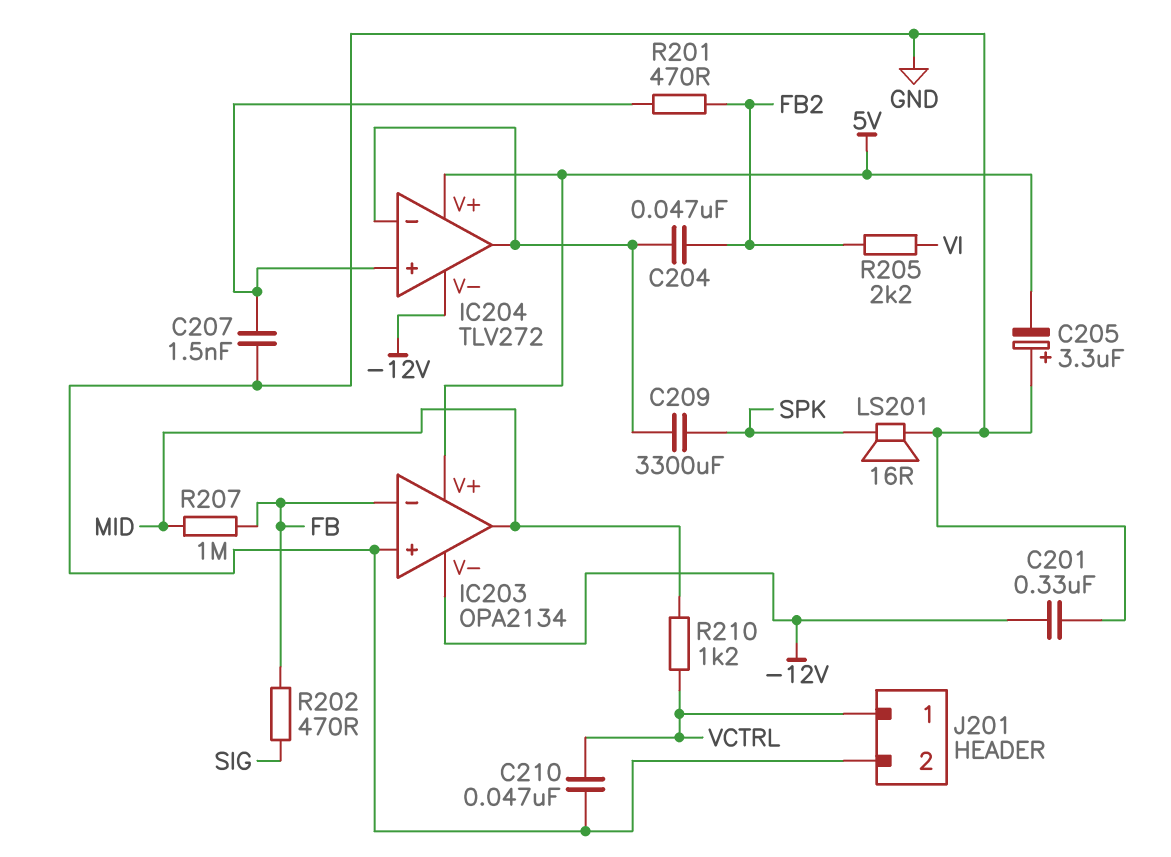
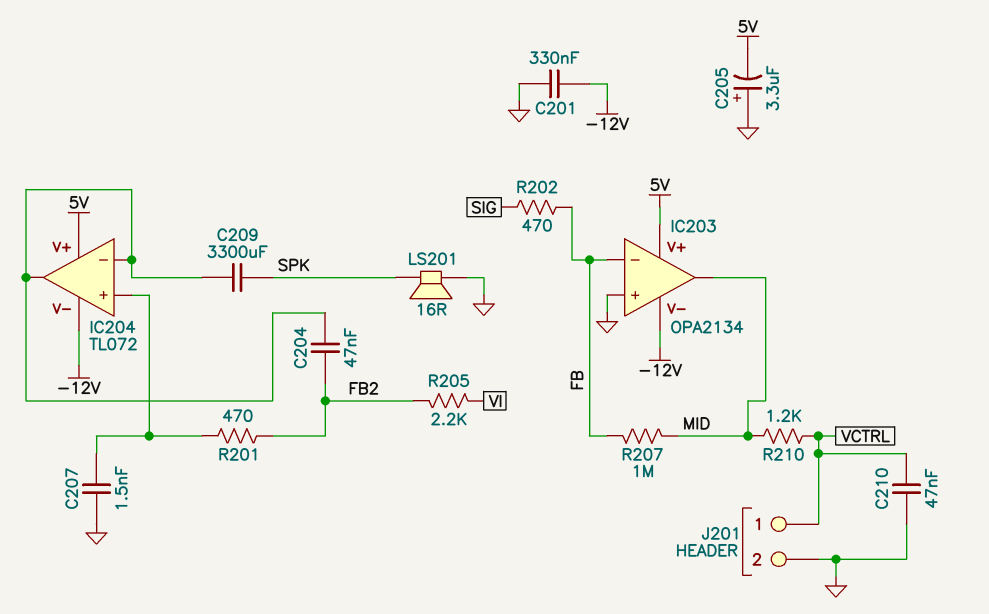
IC204: TLV272 -> TL072

